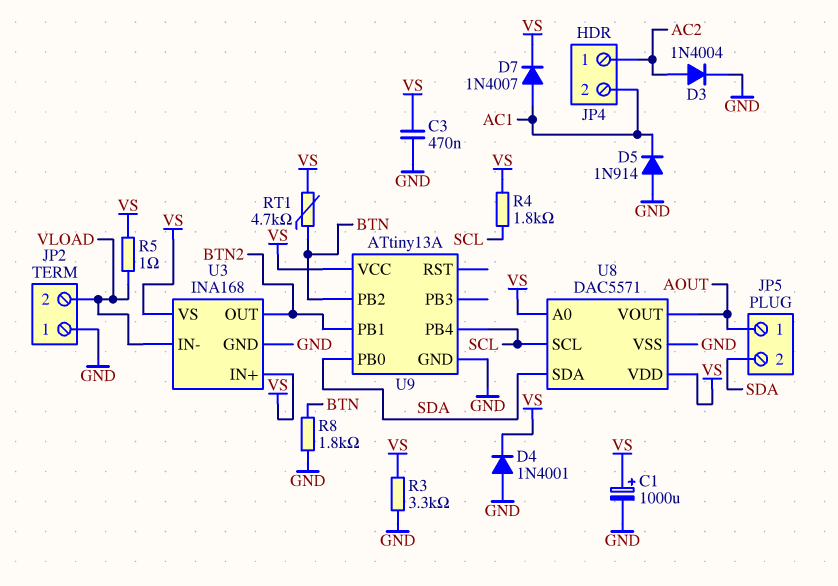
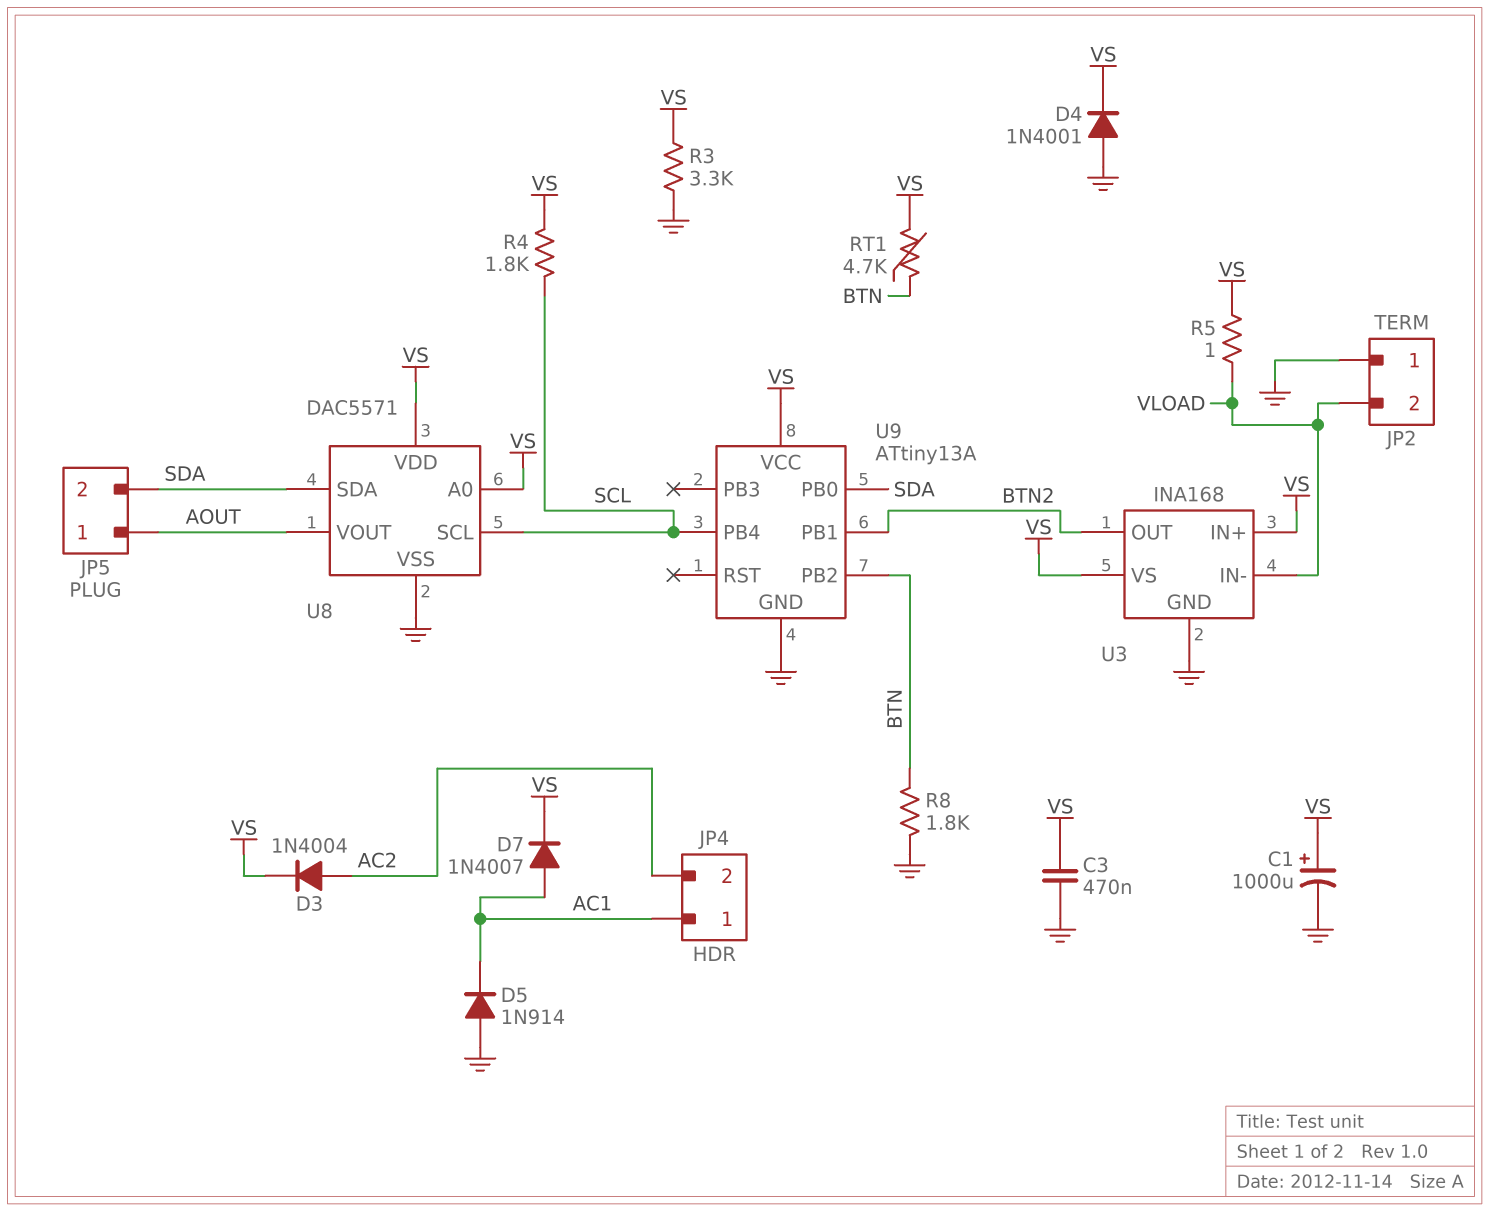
D3: diode 1N4004 (A AC2, K GND) -> diode 1N4004 (A AC2, K VS)
JP4 pin 1: AC2 -> AC1
JP4 pin 2: AC1 -> AC2

